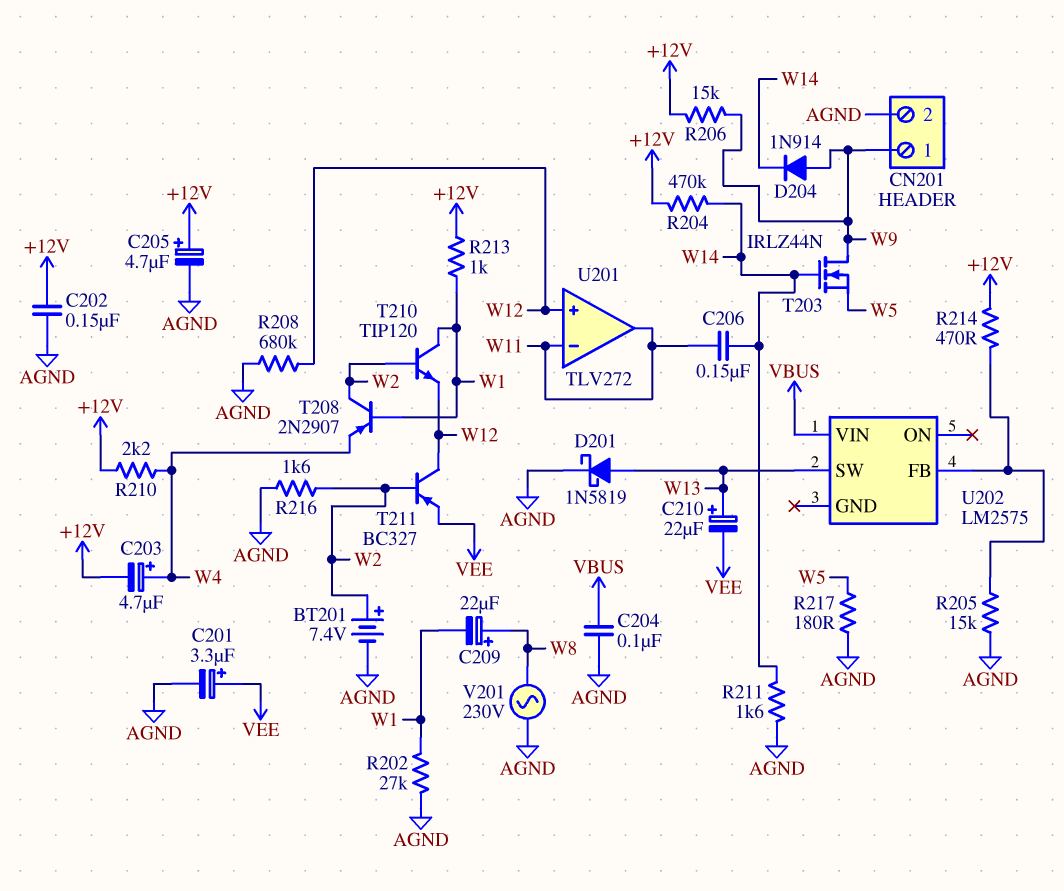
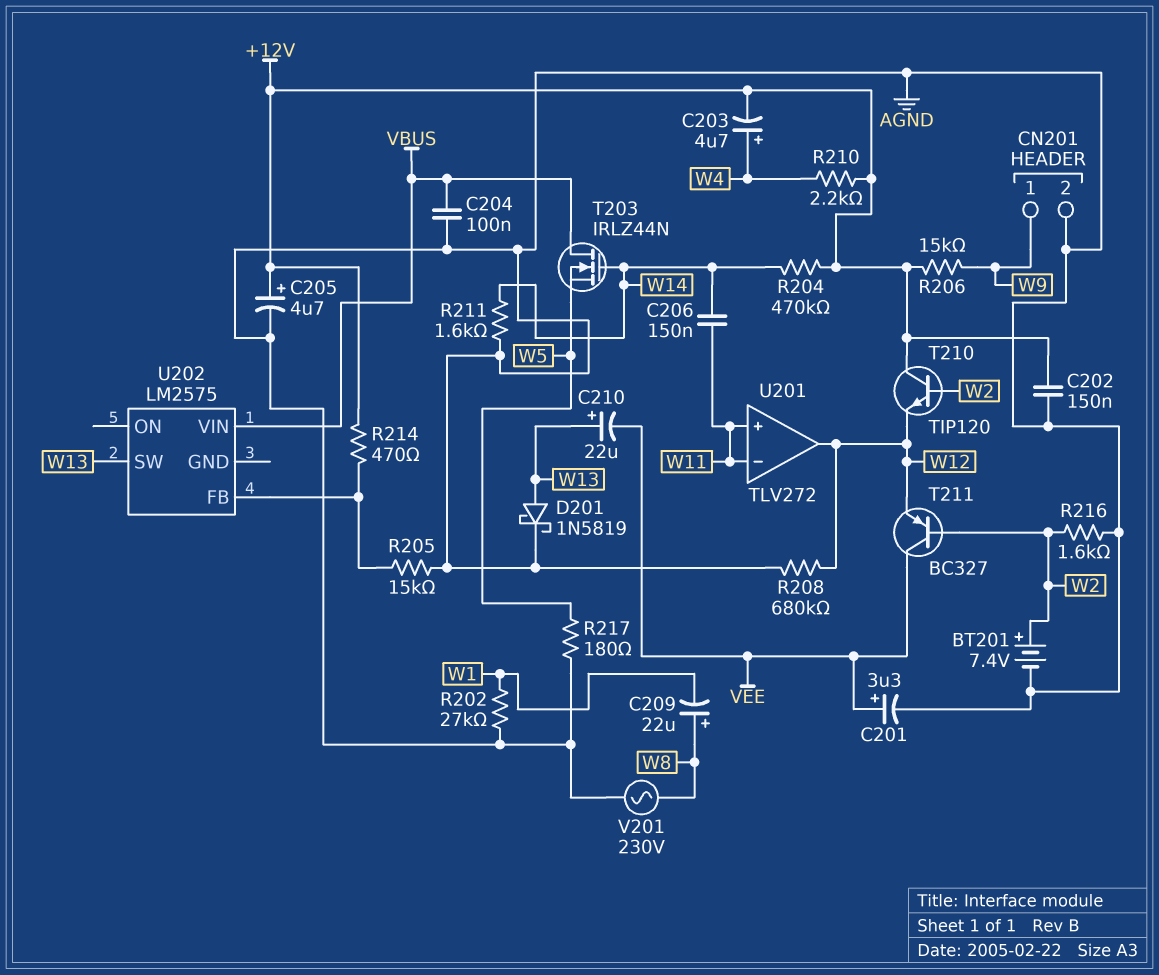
D204: diode 1N914 (A W9, K W14) -> none
R213: 1k (+12V, W1) -> none
T203: NMOS IRLZ44N (G W14, D W9, S W5) -> NMOS IRLZ44N (G W14, D VBUS, S W5)
T208: PNP 2N2907 (B W1, C W2, E W4) -> none
T210: NPN TIP120 (B W2, C W1, E W12) -> NPN TIP120 (B W2, C +12V, E W12)
T211: PNP BC327 (B W2, C W12, E VEE) -> PNP BC327 (B W2, C VEE, E W12)
U201 pin in+: W12 -> W11
U201 pin out: W11 -> W12

